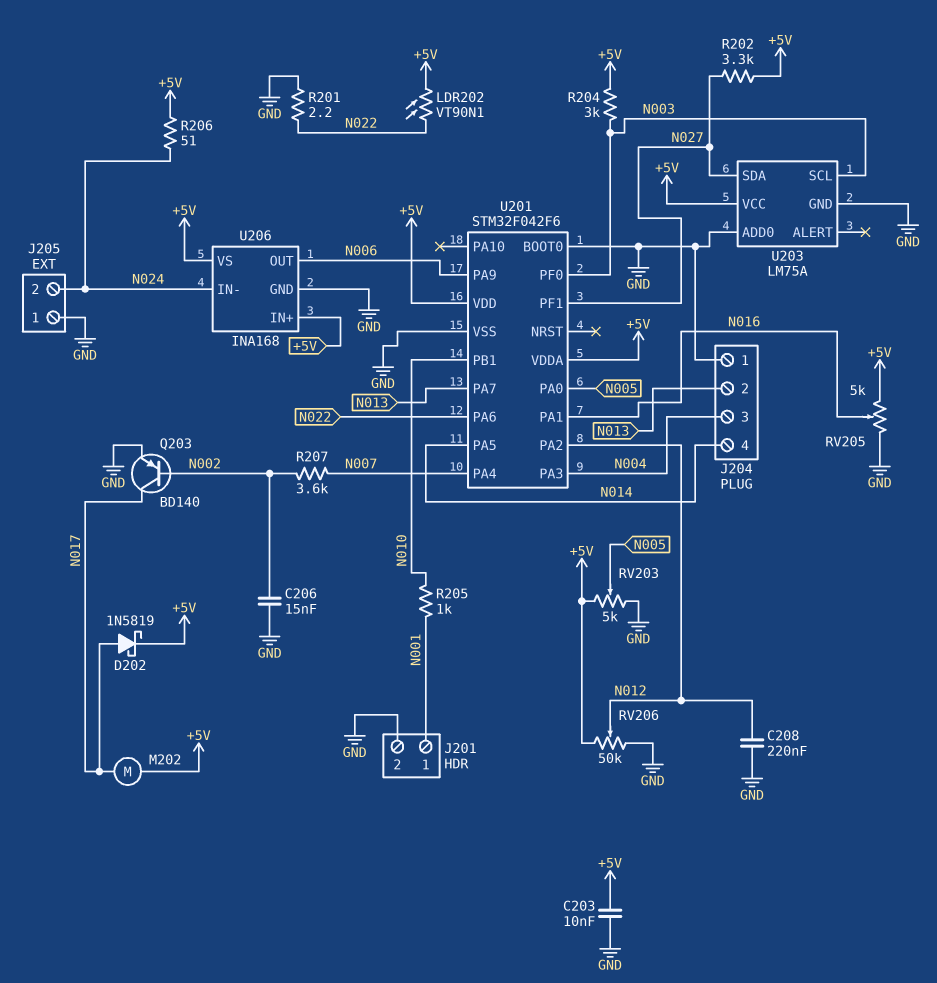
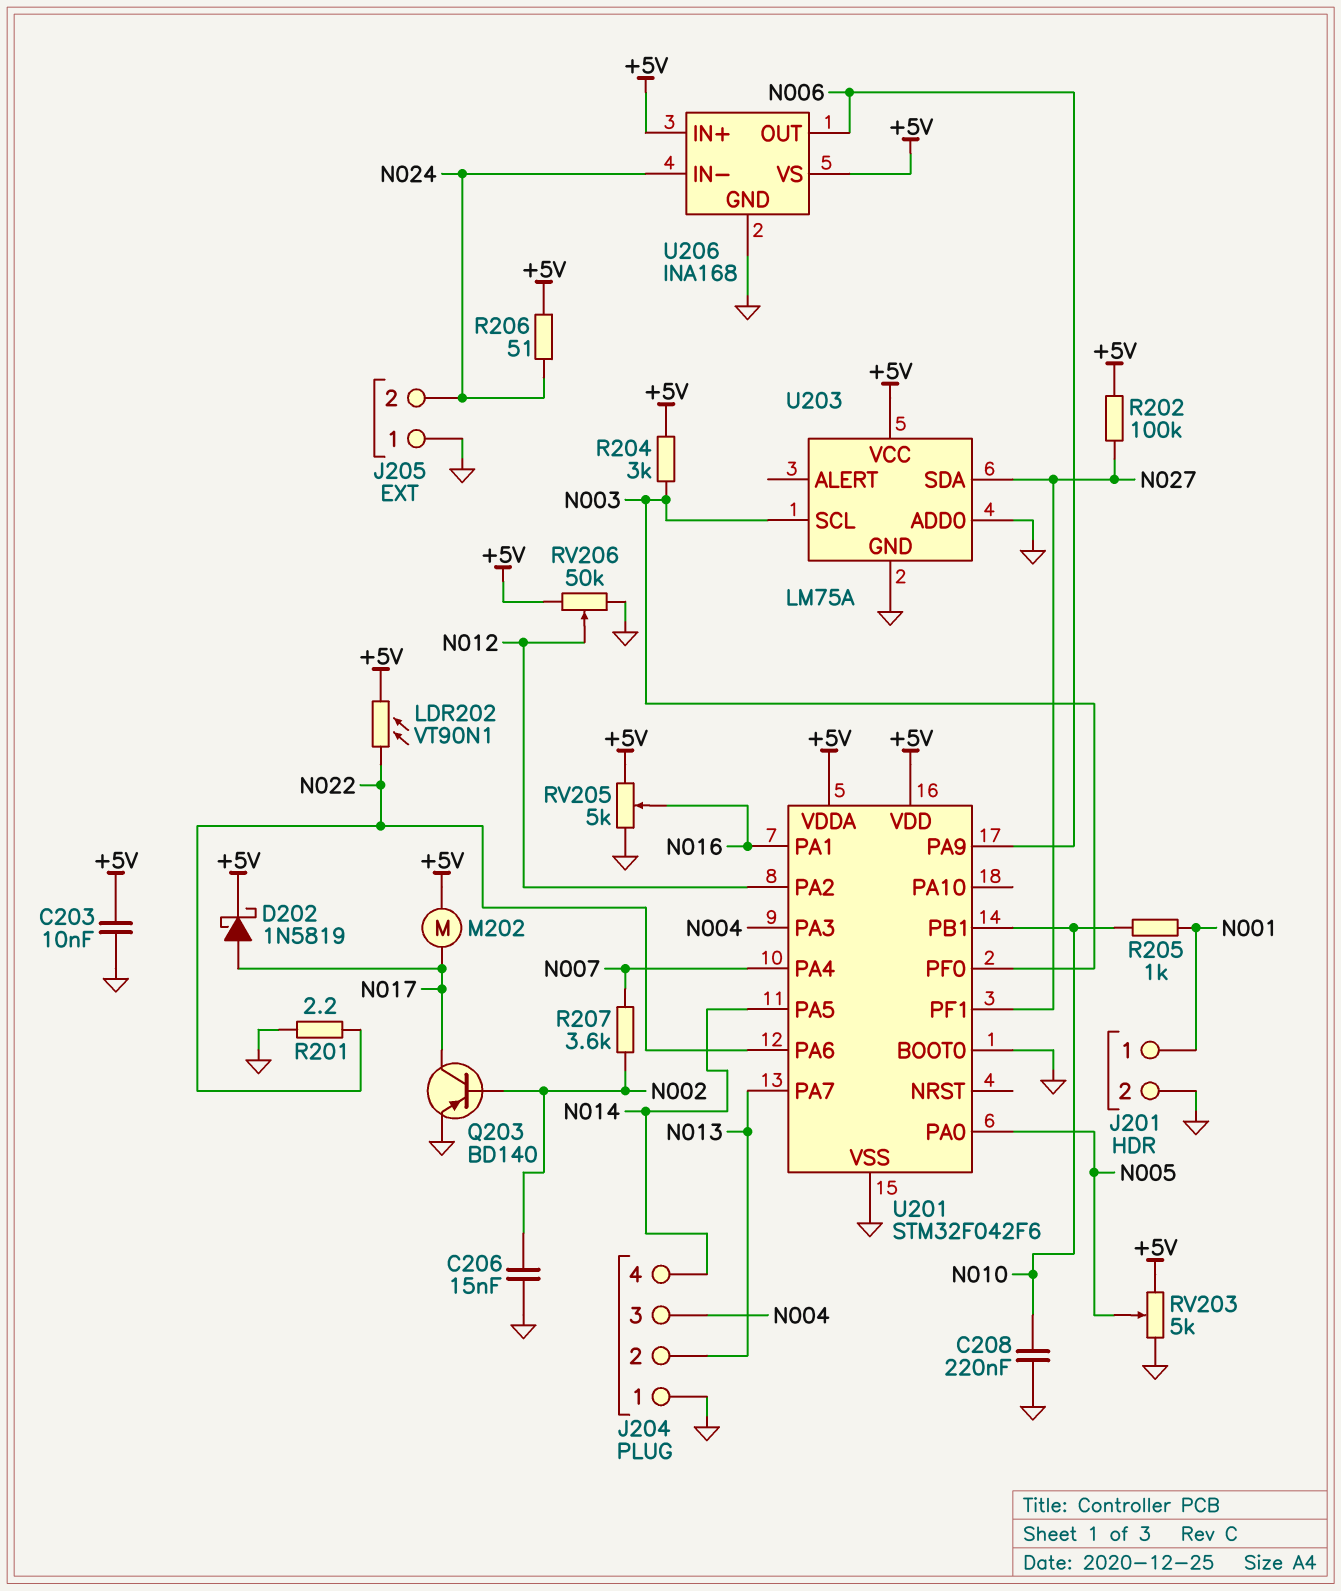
C208: 220nF (GND, N012) -> 220nF (GND, N010)
R202: 3.3k (+5V, N027) -> 100k (+5V, N027)

